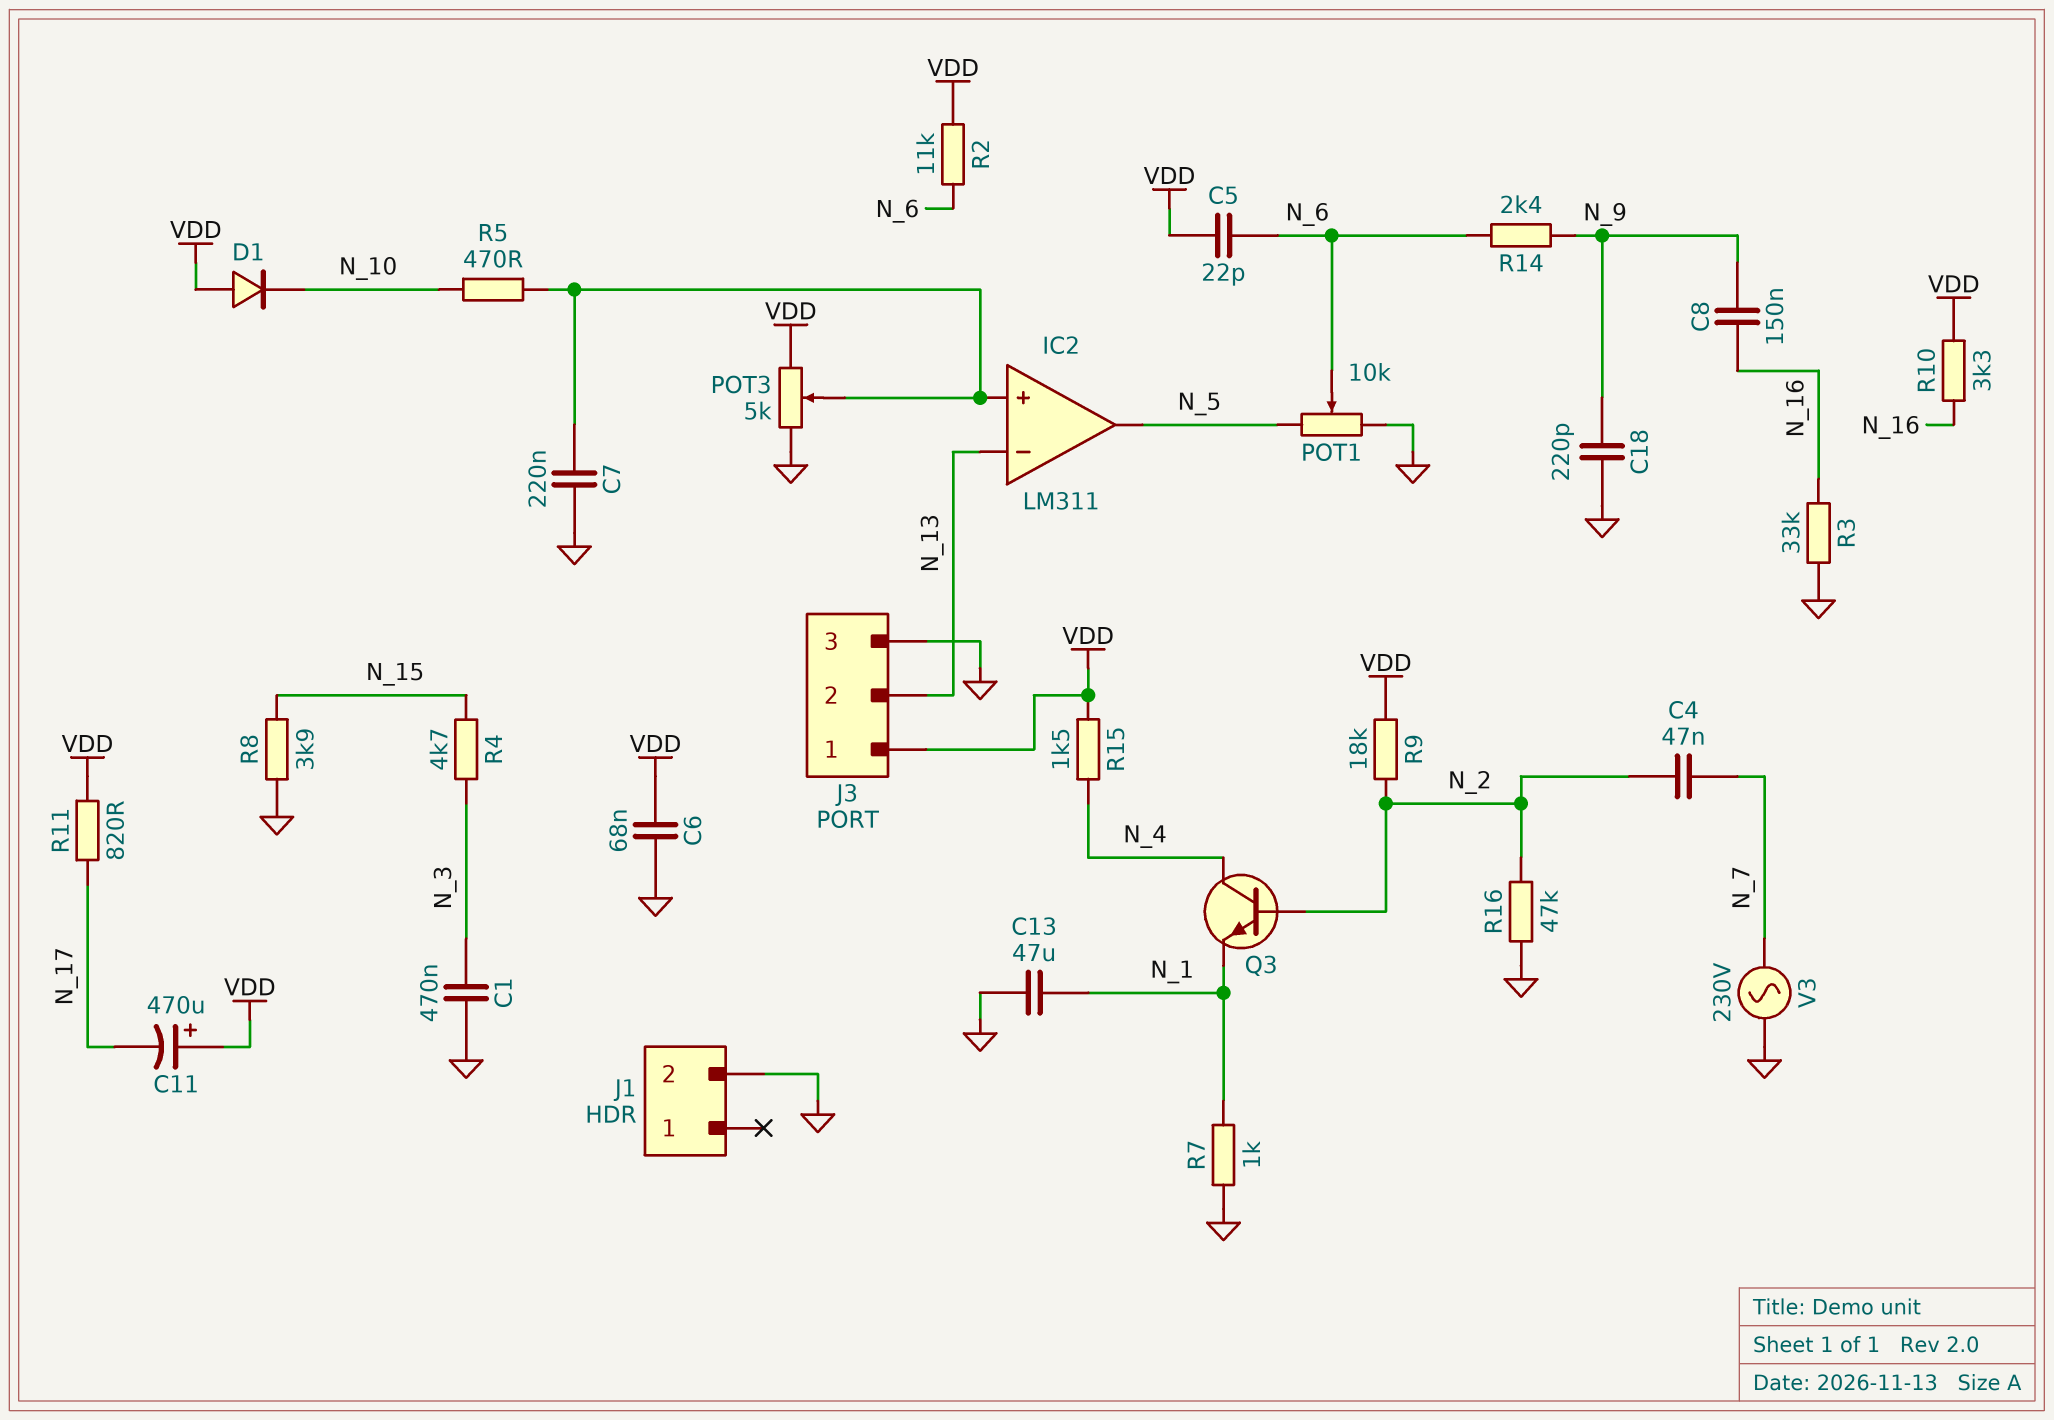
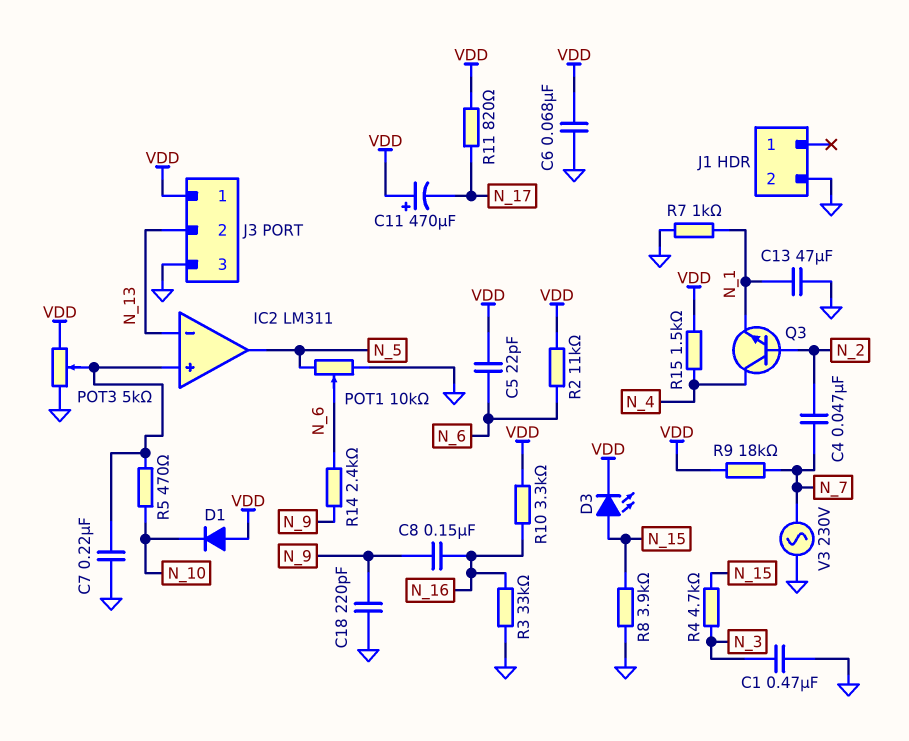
D3: none -> LED (A N_15, K VDD)
R9: 18k (N_2, VDD) -> 18k (N_7, VDD)
R16: 47k (GND, N_2) -> none

